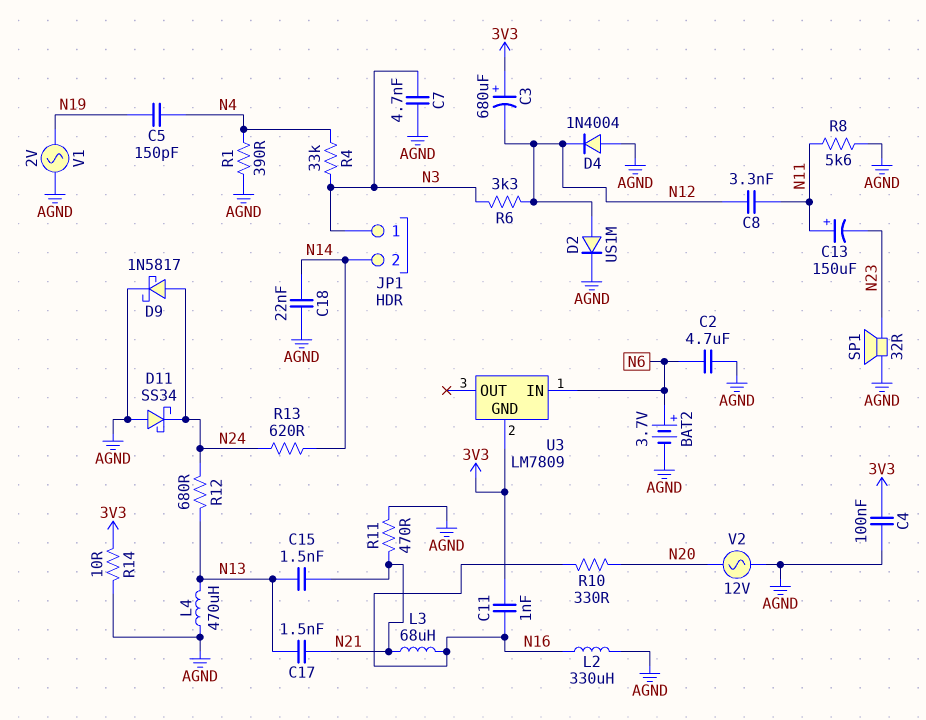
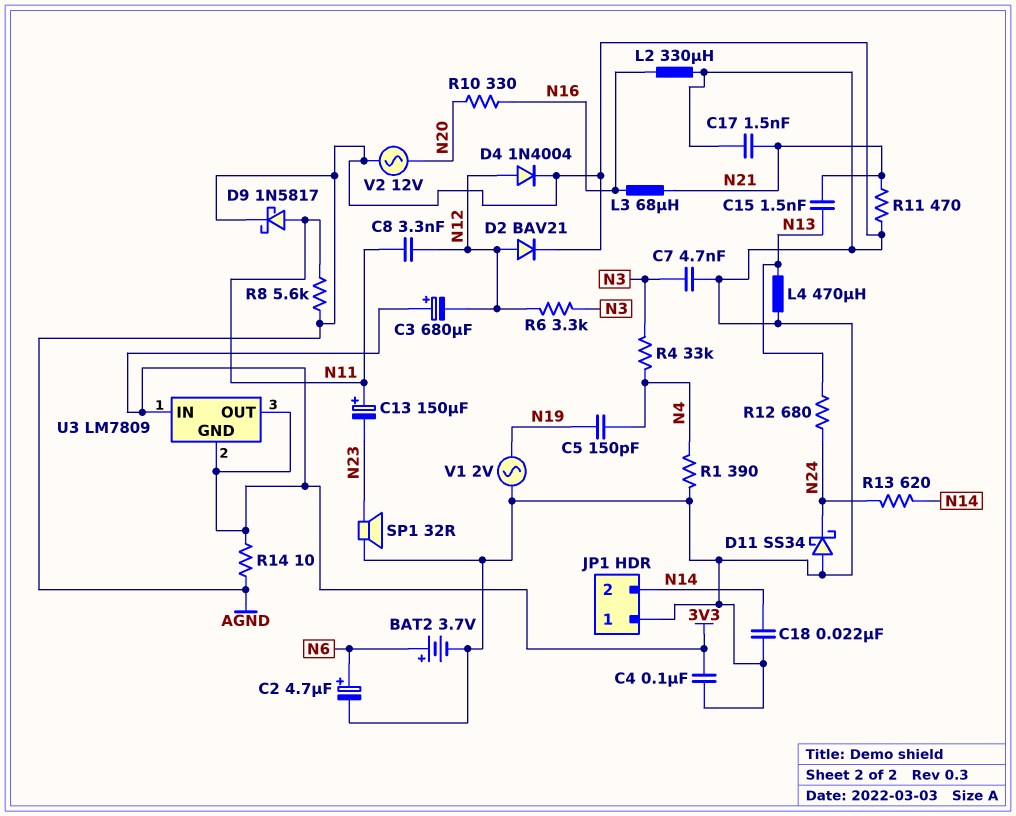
C2: 4.7uF (AGND, N6) -> 4.7uF (plus N6, minus AGND)
C11: 1nF (3V3, N16) -> none
C17: 1.5nF (N13, N21) -> 1.5nF (AGND, N21)
D2: diode US1M (A N12, K AGND) -> diode BAV21 (A N12, K AGND)
D4: diode 1N4004 (A AGND, K N12) -> diode 1N4004 (A N12, K AGND)
D9: schottky 1N5817 (A N24, K AGND) -> schottky 1N5817 (A N11, K AGND)
JP1 pin 1: N3 -> AGND
U3 pin IN: N6 -> 3V3
U3 pin OUT: none -> 3V3

